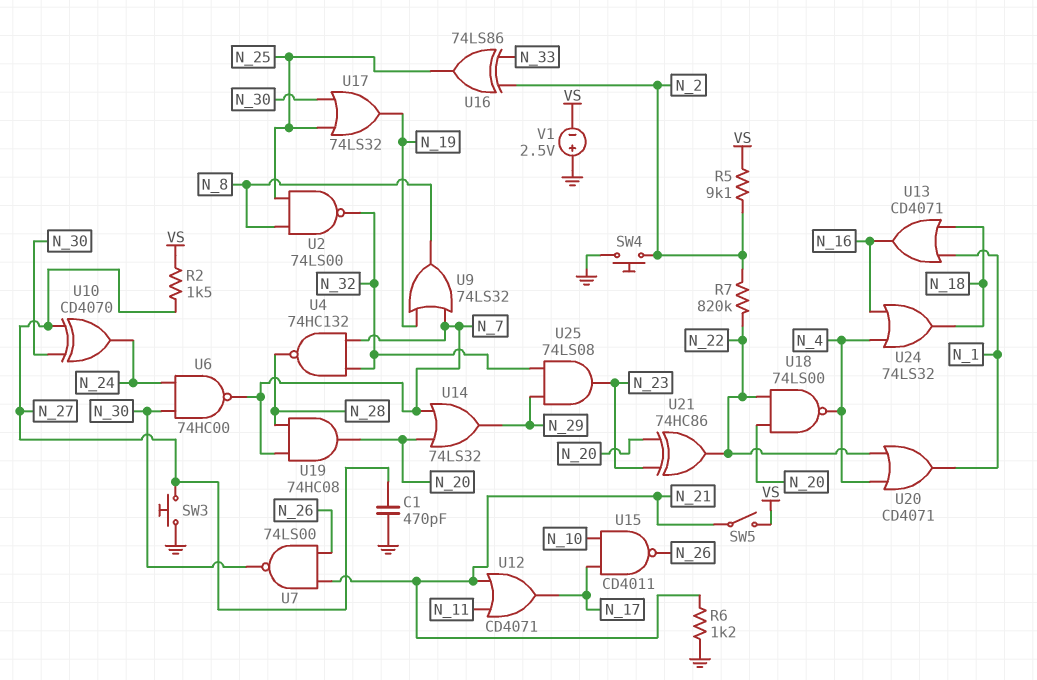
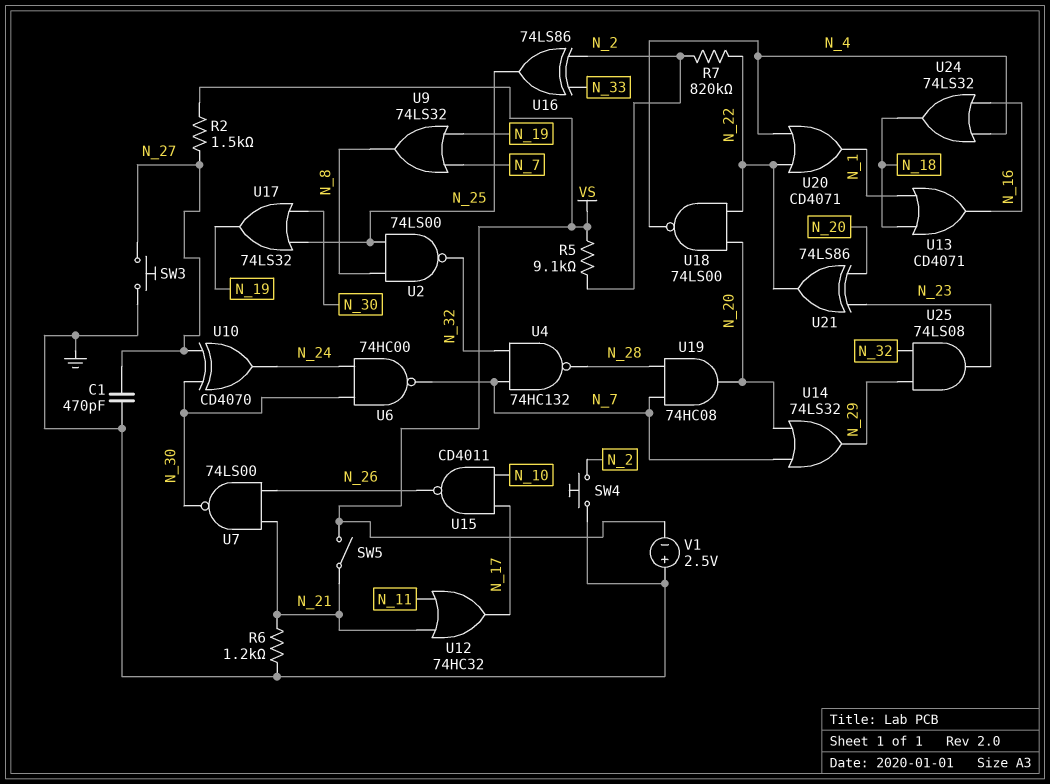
U12: OR CD4071 (in N_11, in N_21, out N_17) -> OR 74HC32 (in N_11, in N_21, out N_17)
U21: XOR 74HC86 (in N_20, in N_23, out N_22) -> XOR 74LS86 (in N_20, in N_23, out N_22)

